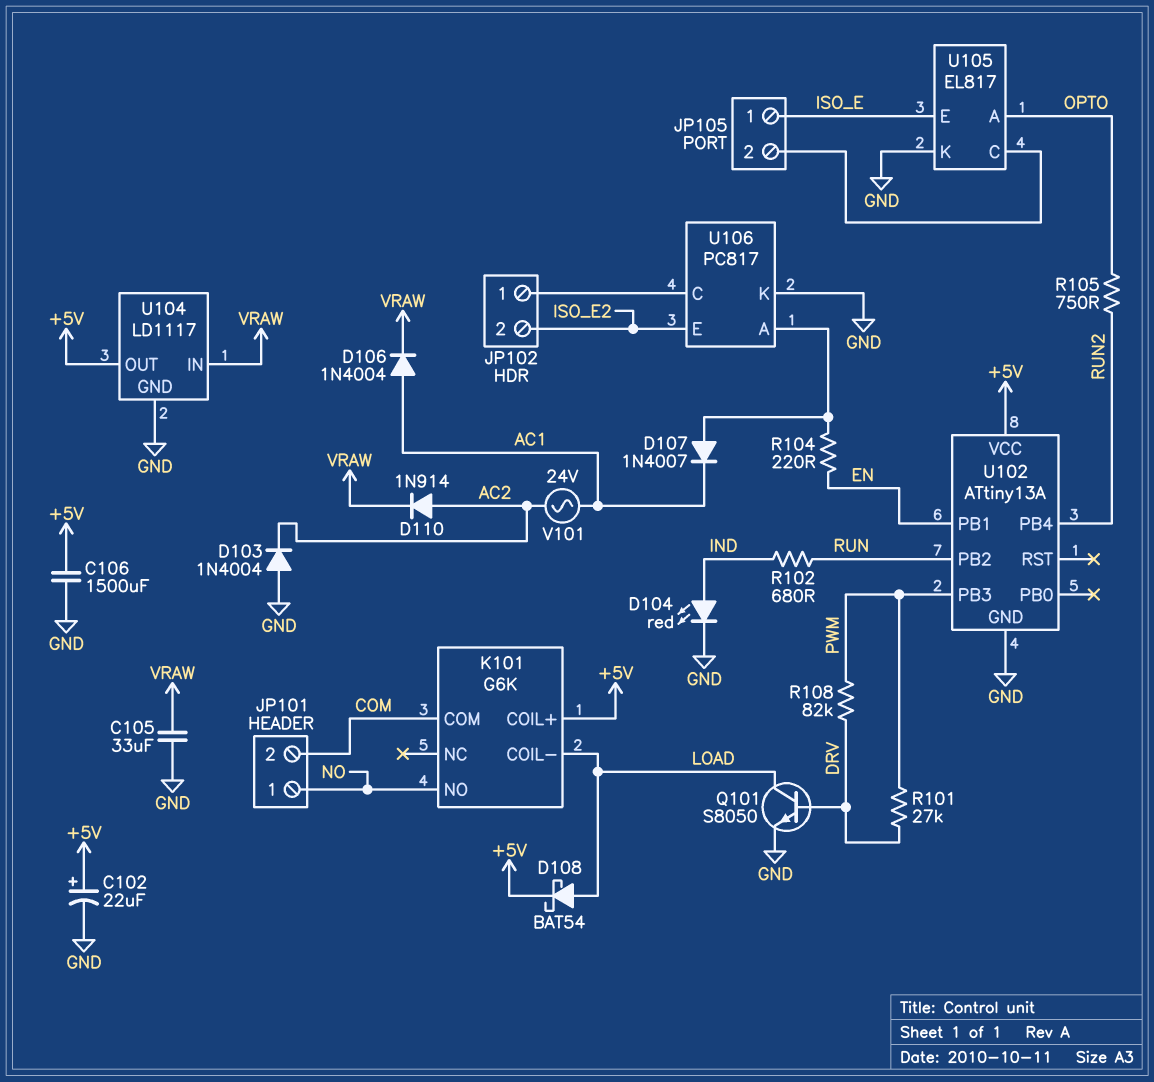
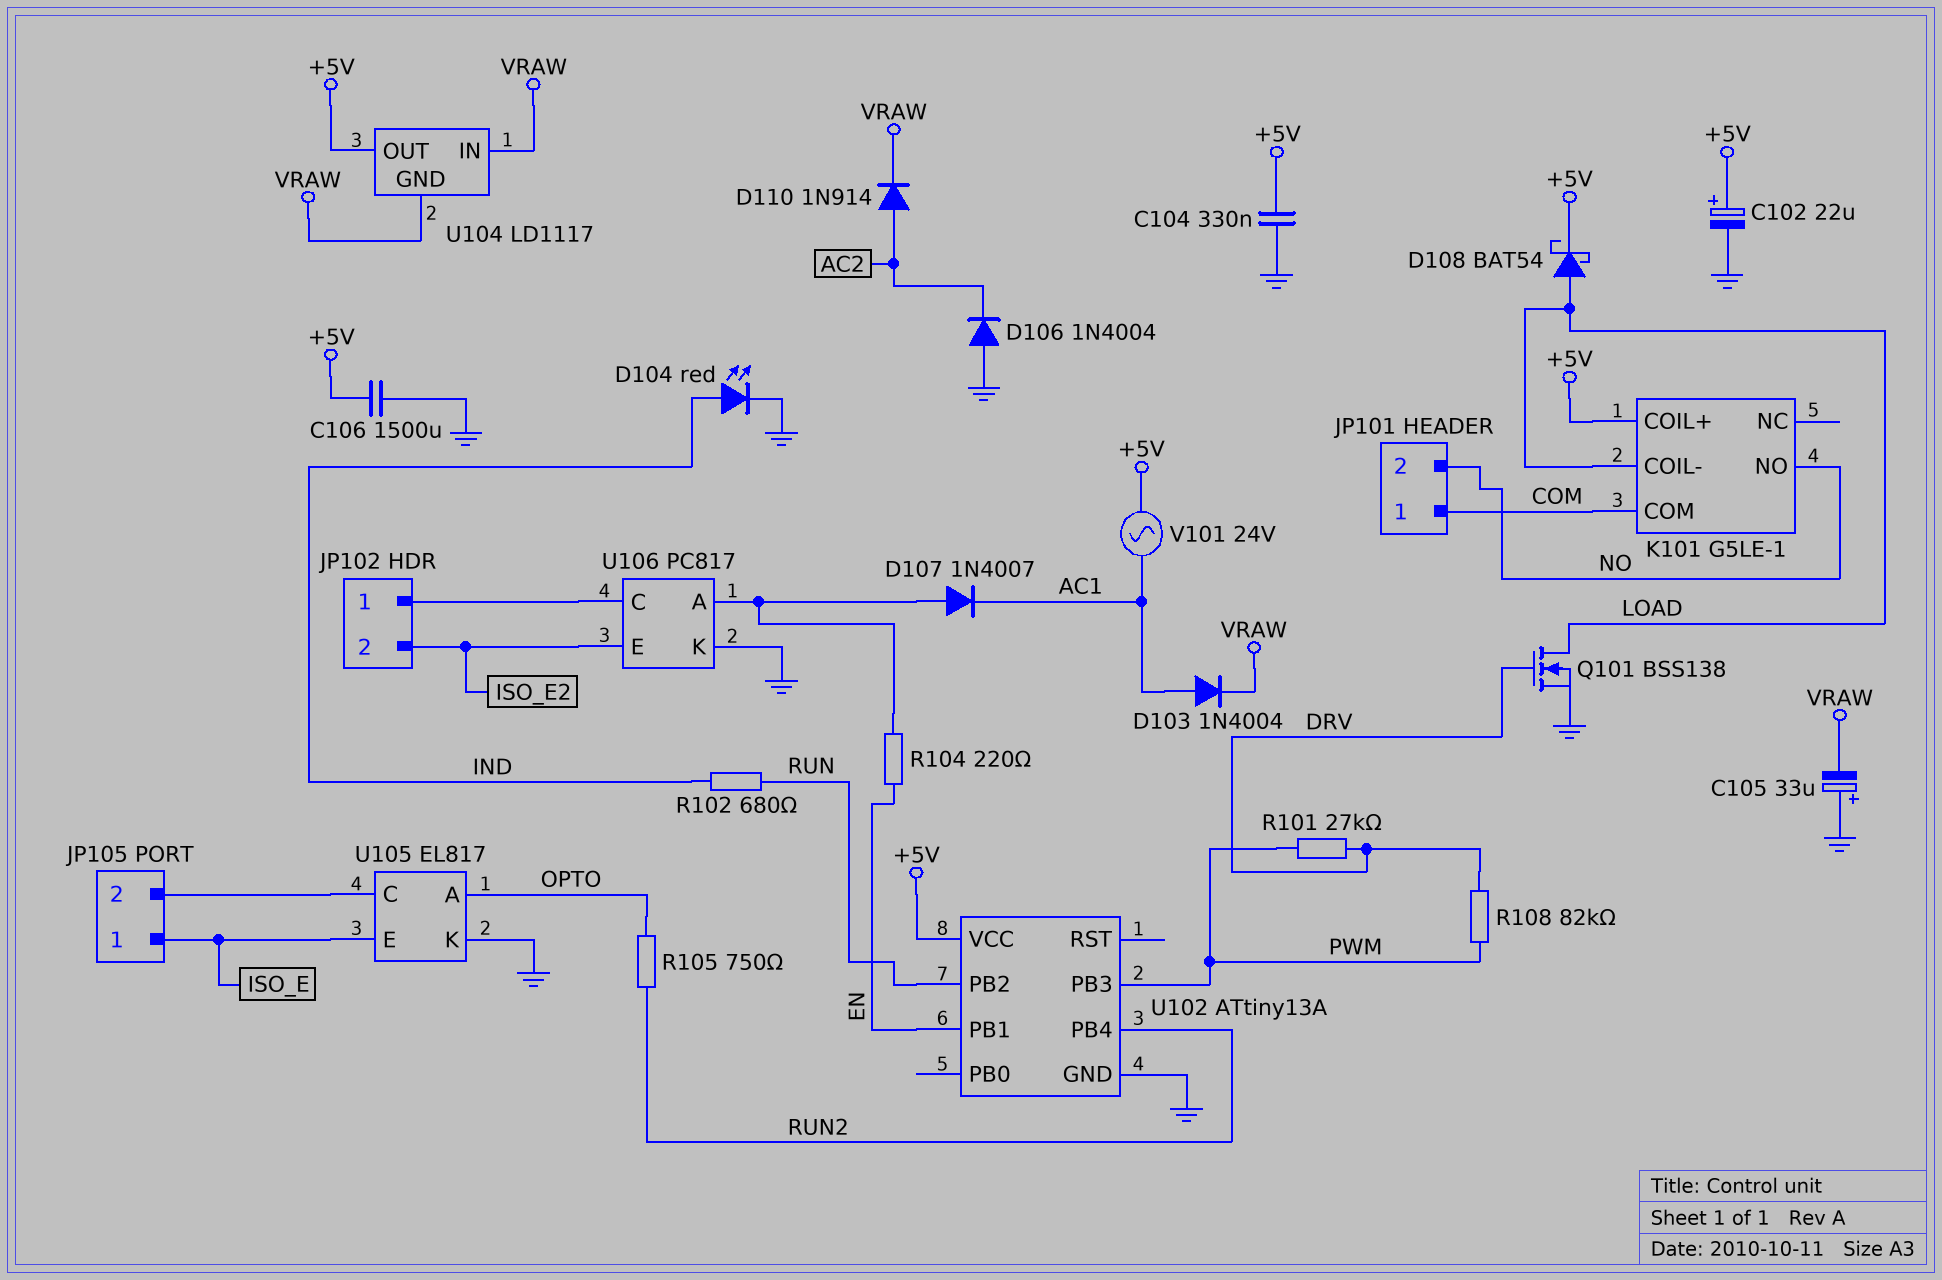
C104: none -> 330nF (+5V, GND)
C105: 33uF (GND, VRAW) -> 33uF (plus GND, minus VRAW)
D103: diode 1N4004 (A GND, K AC2) -> diode 1N4004 (A AC1, K VRAW)
D106: diode 1N4004 (A AC1, K VRAW) -> diode 1N4004 (A GND, K AC2)
JP101 pin 1: NO -> COM
JP101 pin 2: COM -> NO
K101: G6K -> G5LE-1
Q101: NPN S8050 (B DRV, C LOAD, E GND) -> NMOS BSS138 (G DRV, D LOAD, S GND)
U104 pin GND: GND -> VRAW
V101: AC 24V (AC1, AC2) -> AC 24V (+5V, AC1)

